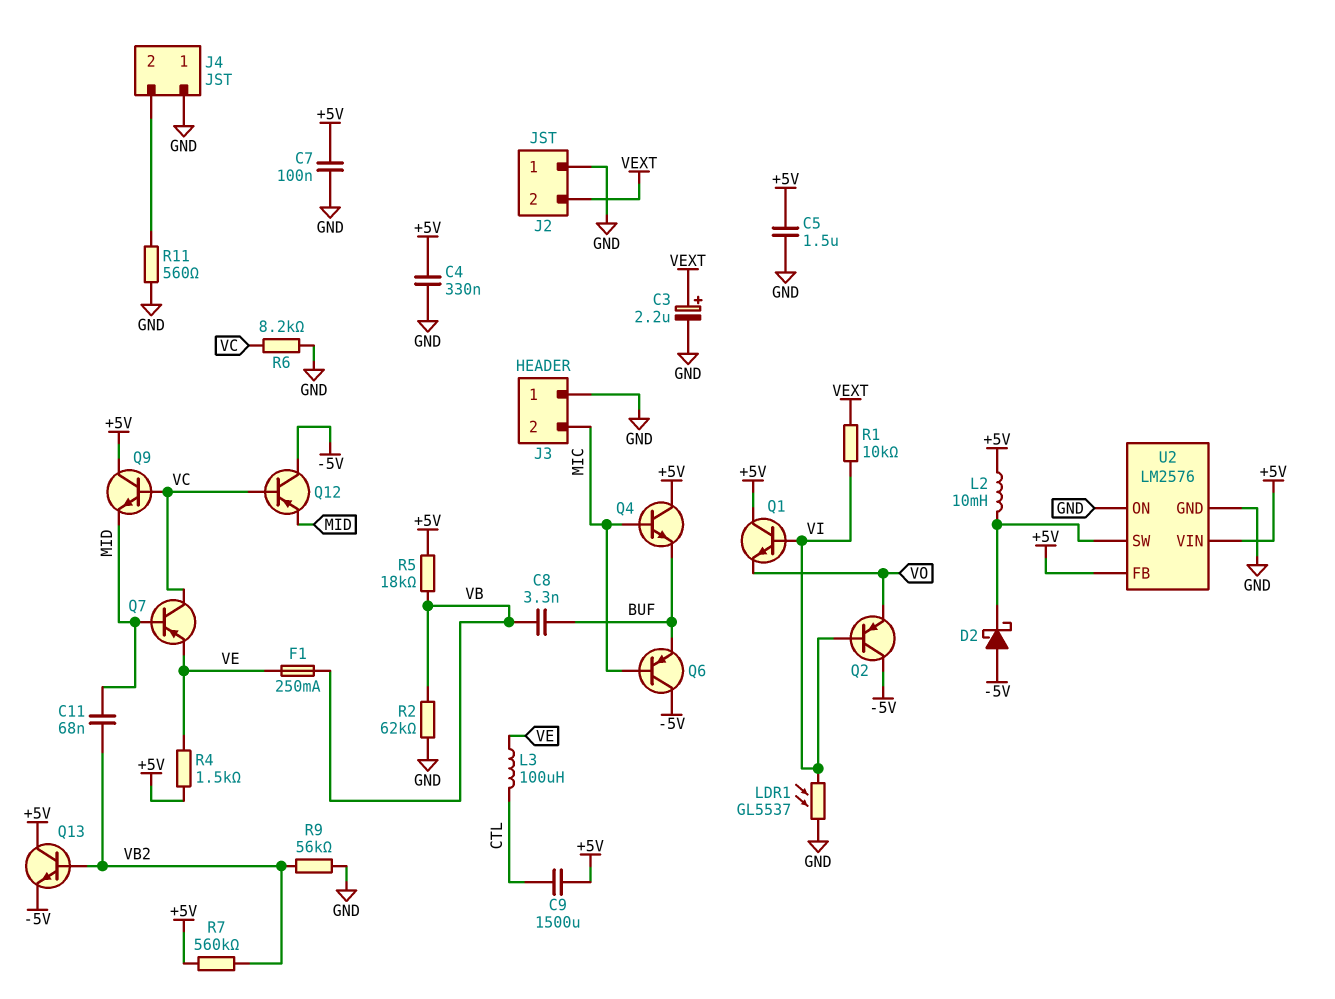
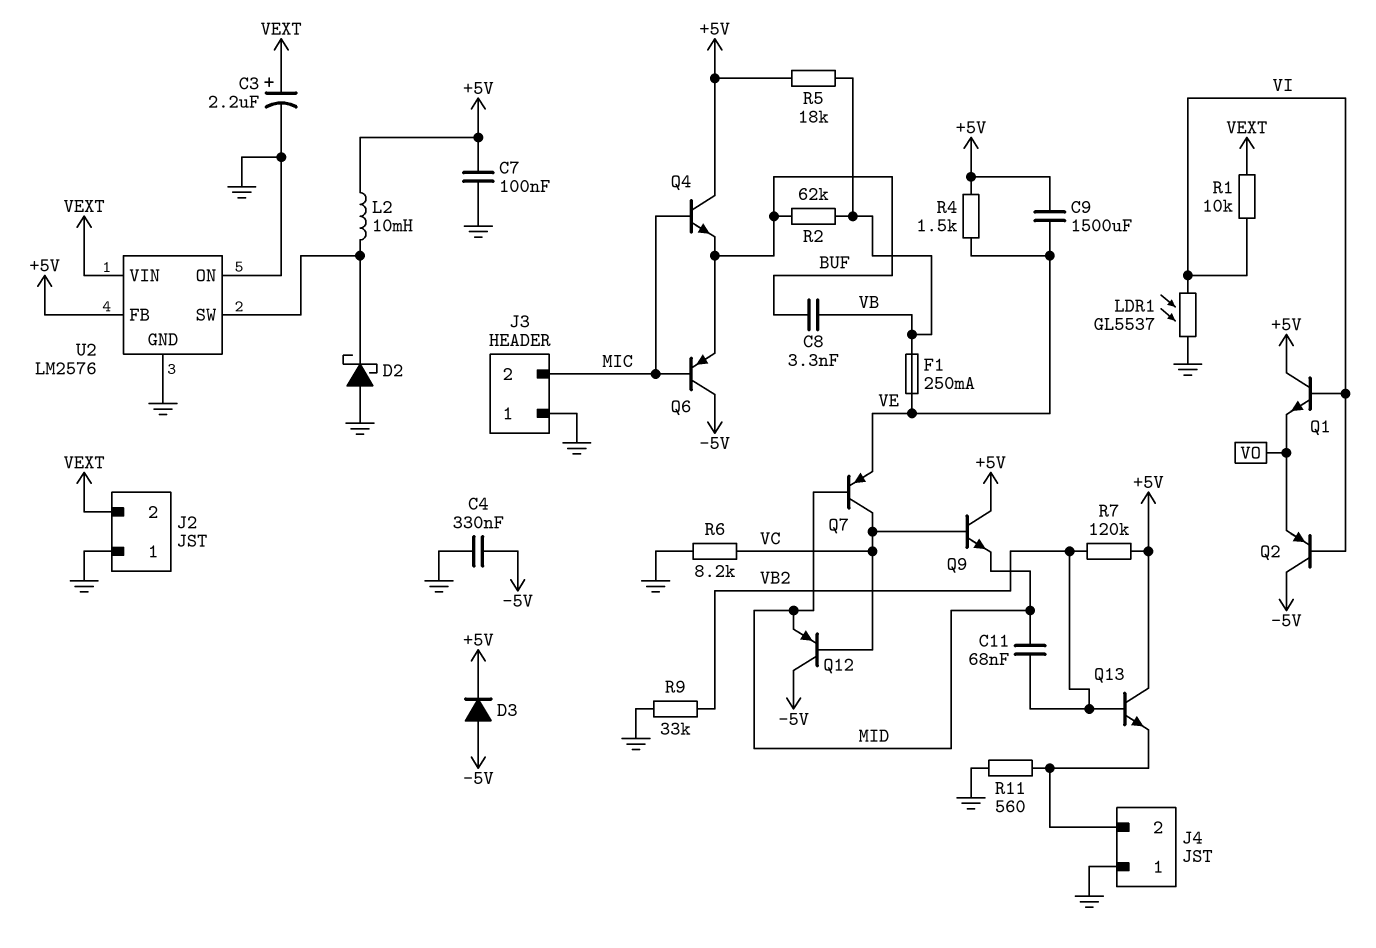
C4: 330nF (+5V, GND) -> 330nF (-5V, GND)
C5: 1.5uF (+5V, GND) -> none
C9: 1500uF (+5V, CTL) -> 1500uF (+5V, VE)
D2: schottky (A -5V, K U2/SW) -> schottky (A GND, K U2/SW)
D3: none -> diode (A -5V, K +5V)
L3: 100uH (CTL, VE) -> none
Q13: NPN (B VB2, C +5V, E -5V) -> NPN (B VB2, C +5V, E J4/2)
R2: 62k (GND, VB) -> 62k (BUF, VB)
R7: 560k (+5V, VB2) -> 120k (+5V, VB2)
R9: 56k (GND, VB2) -> 33k (GND, VB2)
U2 pin VIN: +5V -> VEXT

